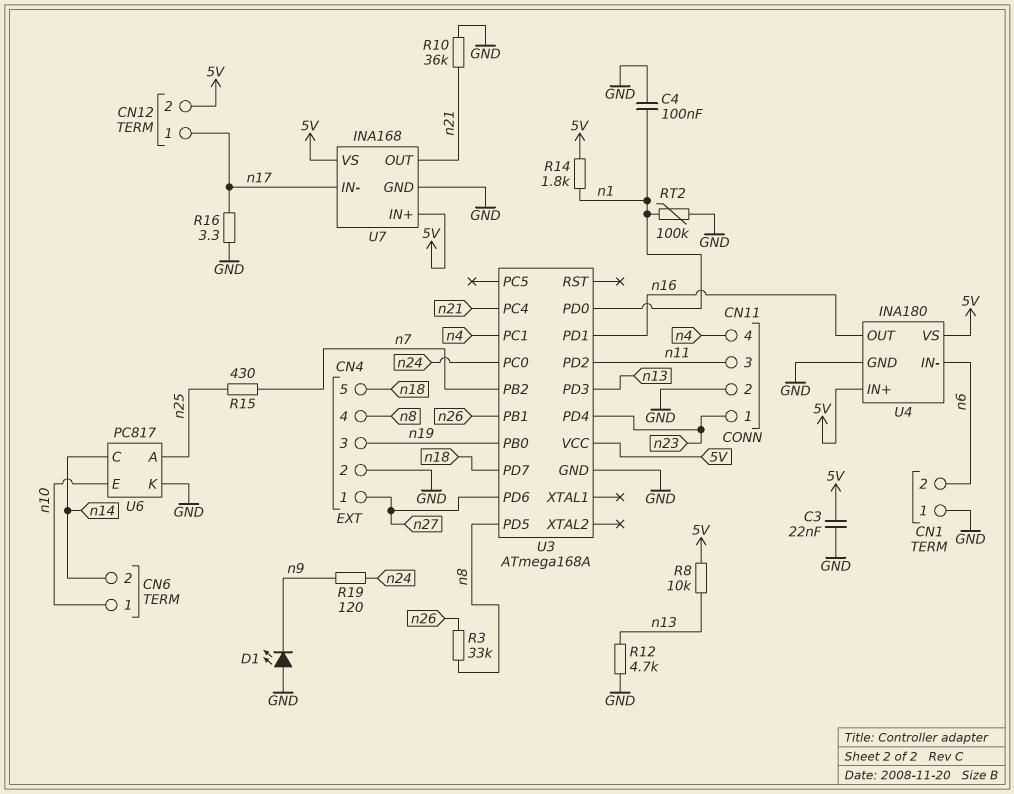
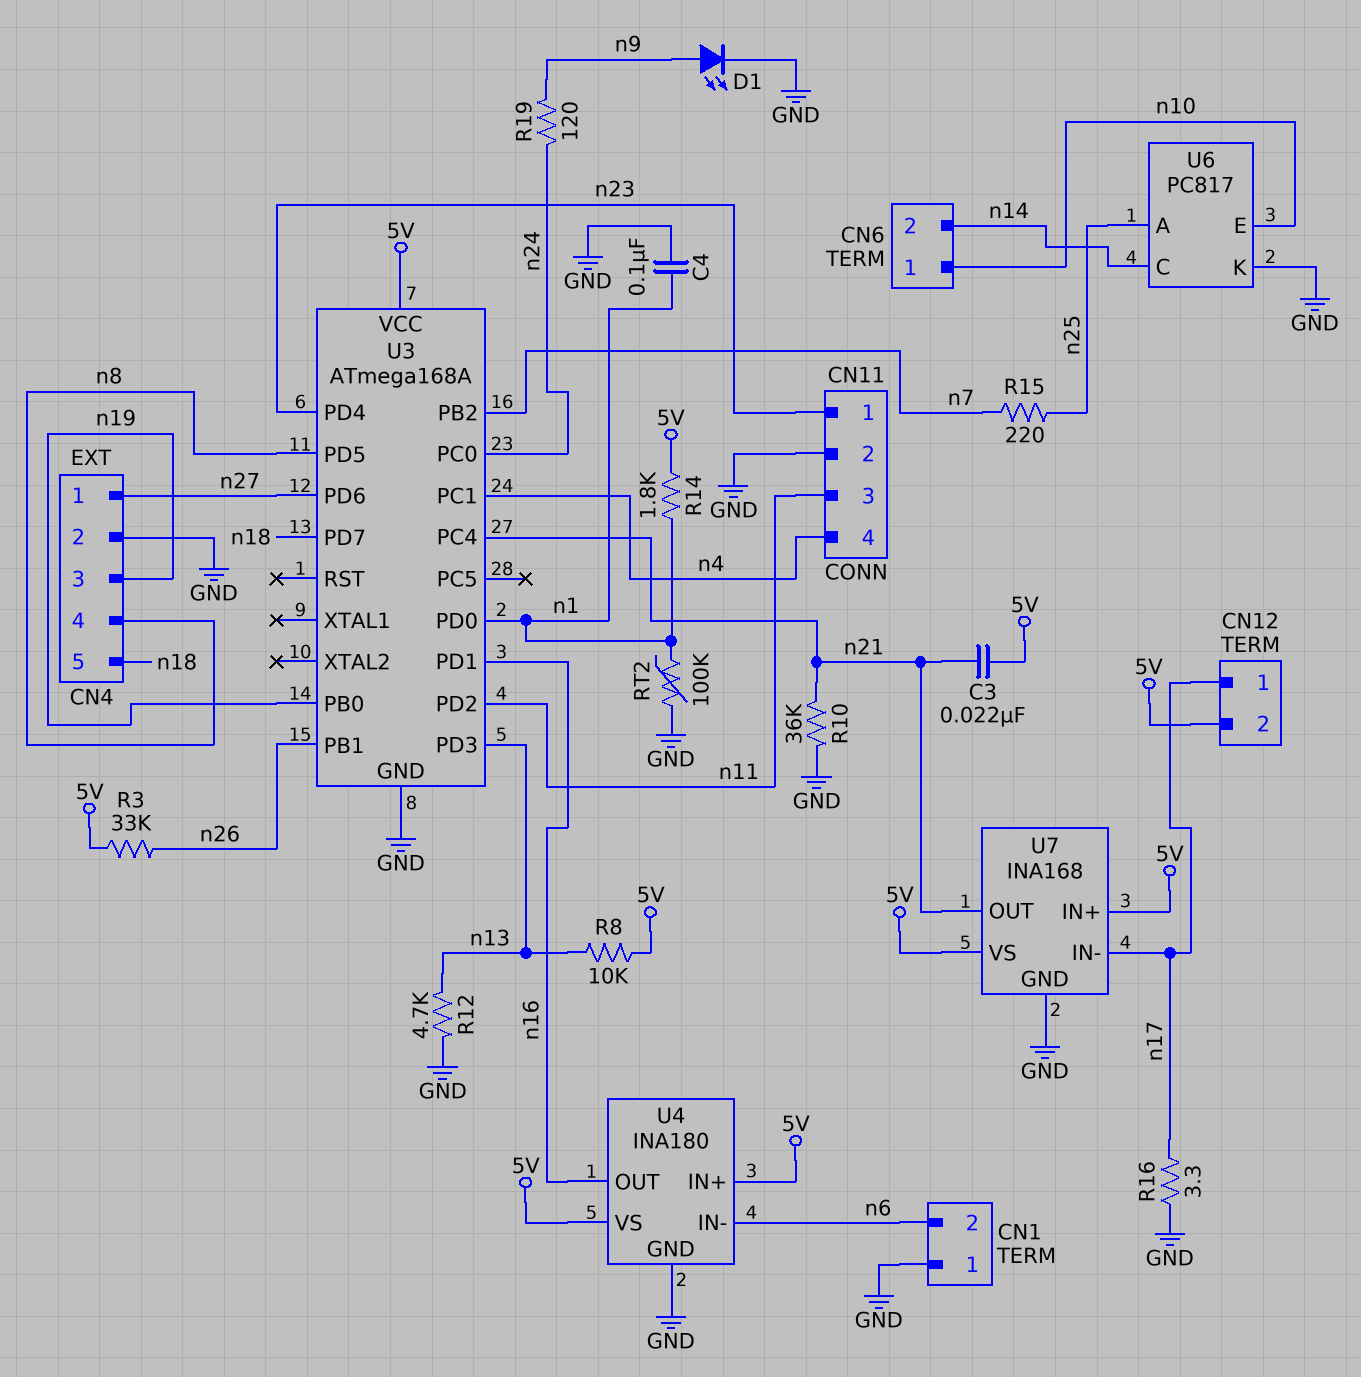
C3: 22nF (5V, GND) -> 22nF (5V, n21)
D1: LED (A GND, K n9) -> LED (A n9, K GND)
R3: 33k (n8, n26) -> 33k (5V, n26)
R15: 430 (n7, n25) -> 220 (n7, n25)

